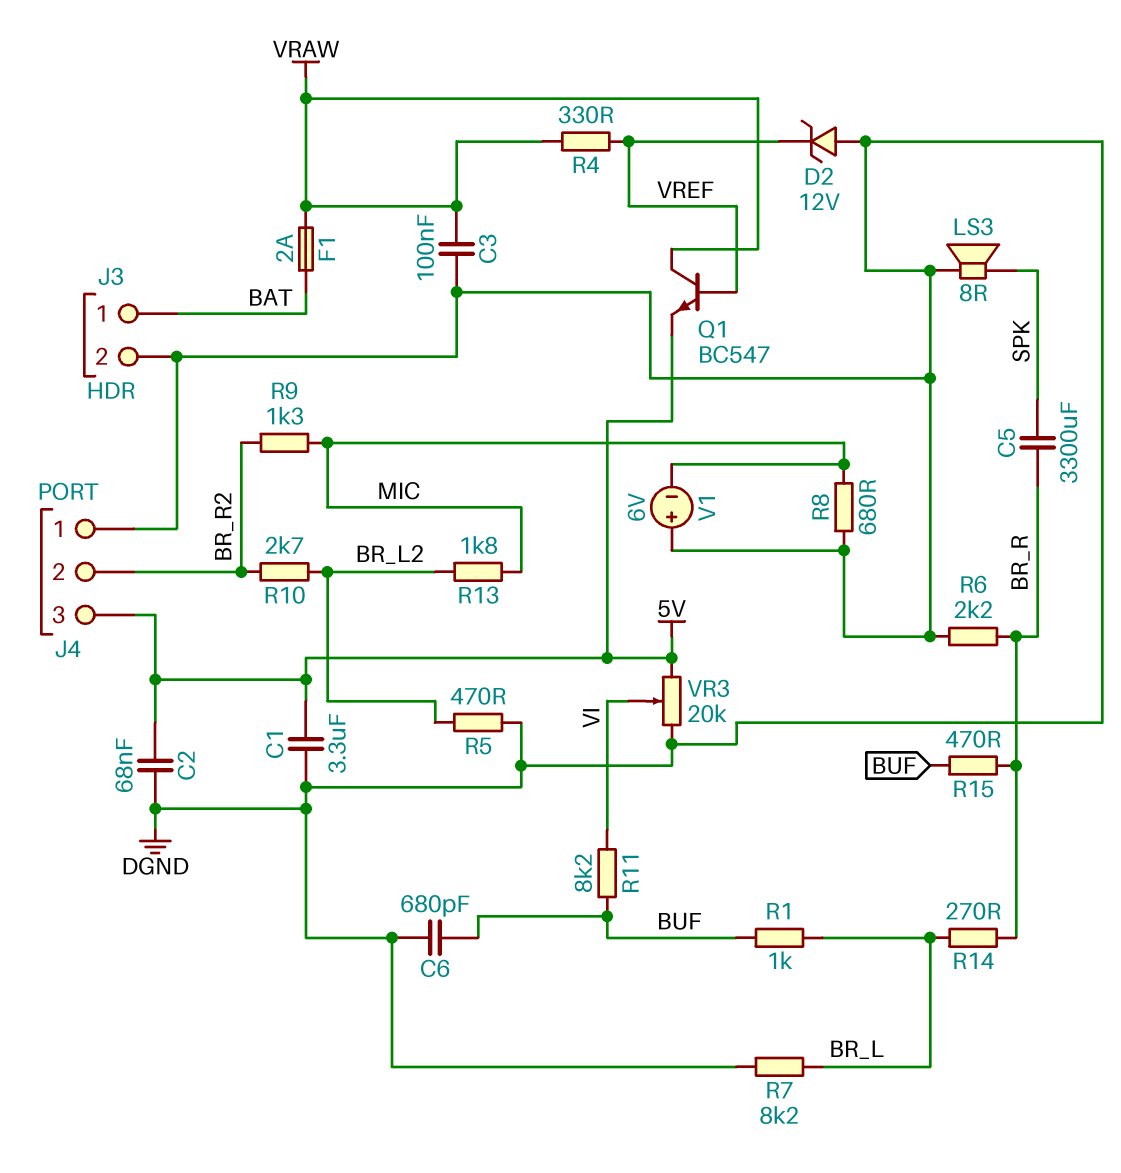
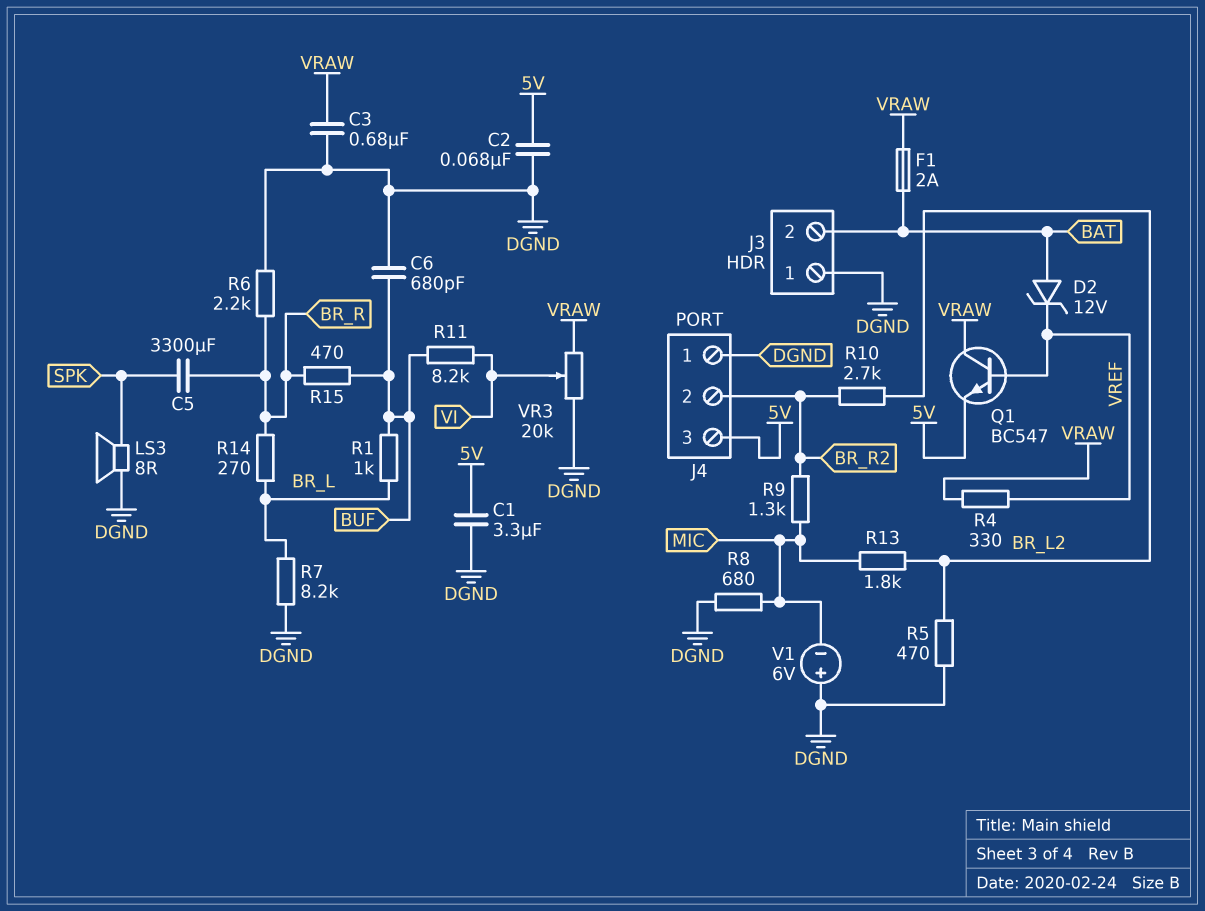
C3: 100nF (DGND, VRAW) -> 680nF (DGND, VRAW)
D2: zener 12V (A DGND, K VREF) -> zener 12V (A BAT, K VREF)
J3 pin 1: BAT -> DGND
J3 pin 2: DGND -> BAT
VR3: 20k (5V, DGND, wiper VI) -> 20k (DGND, VRAW, wiper VI)

